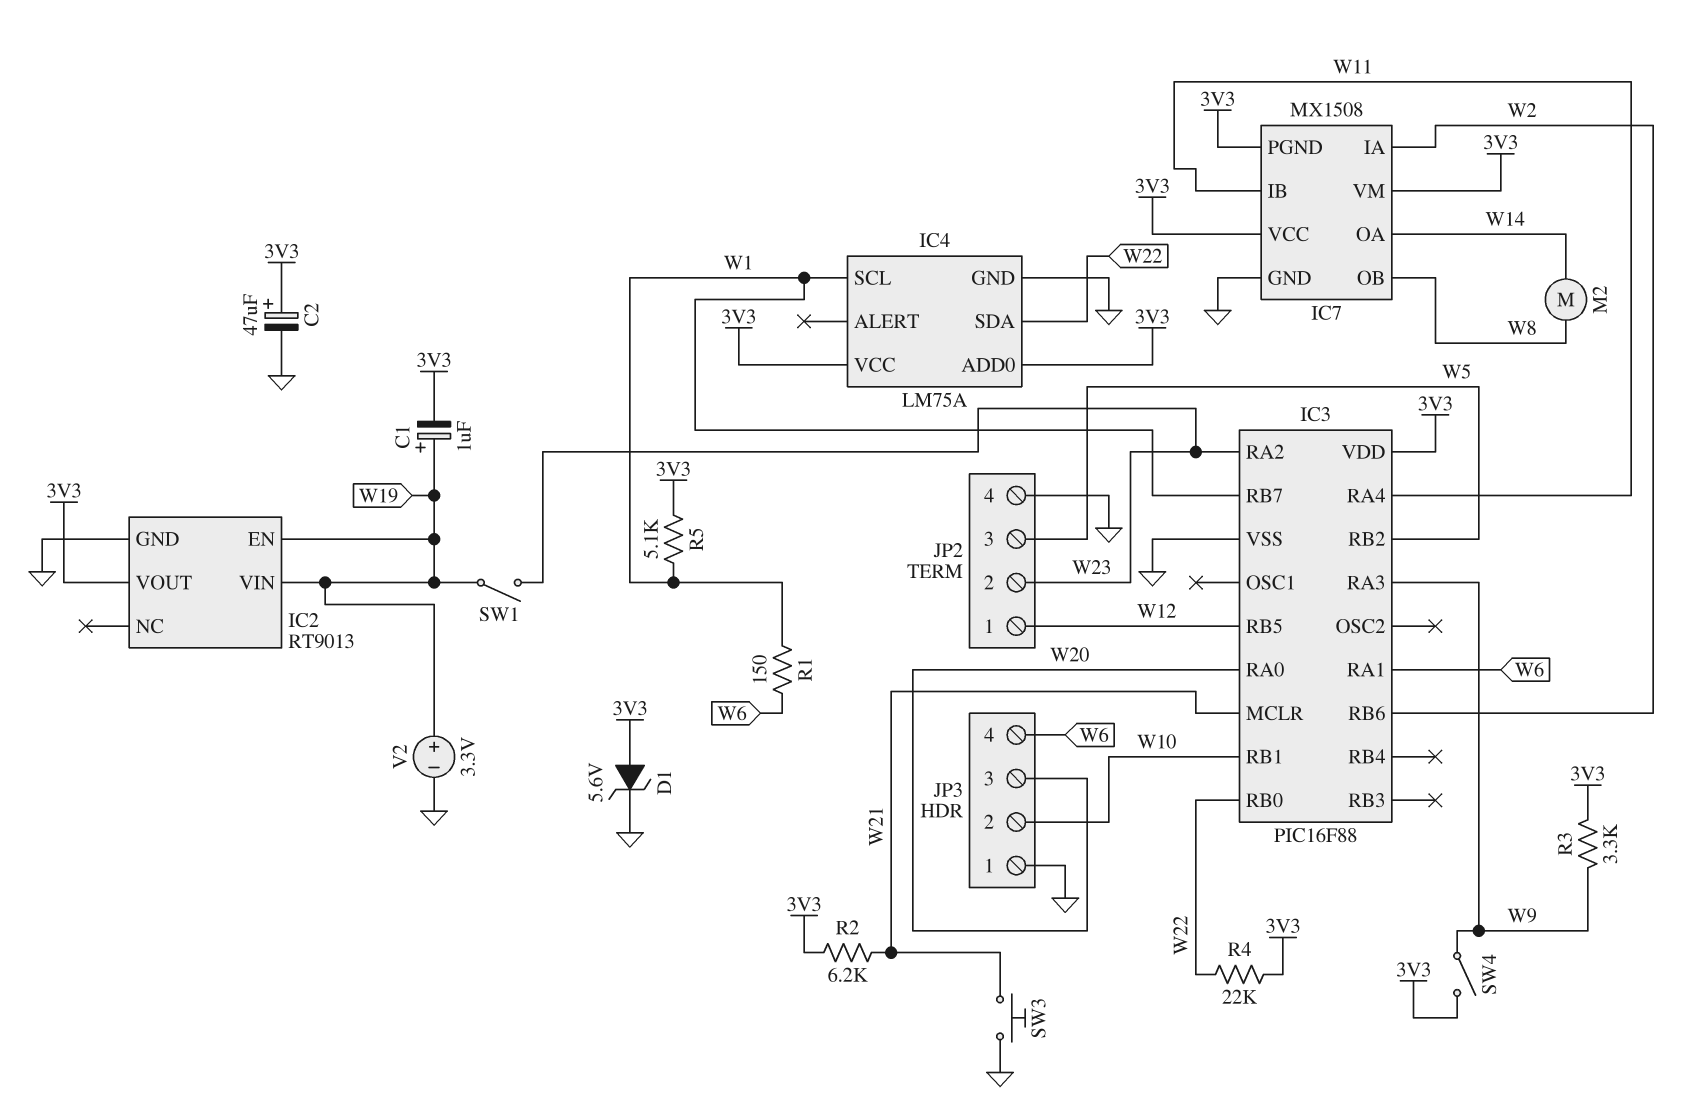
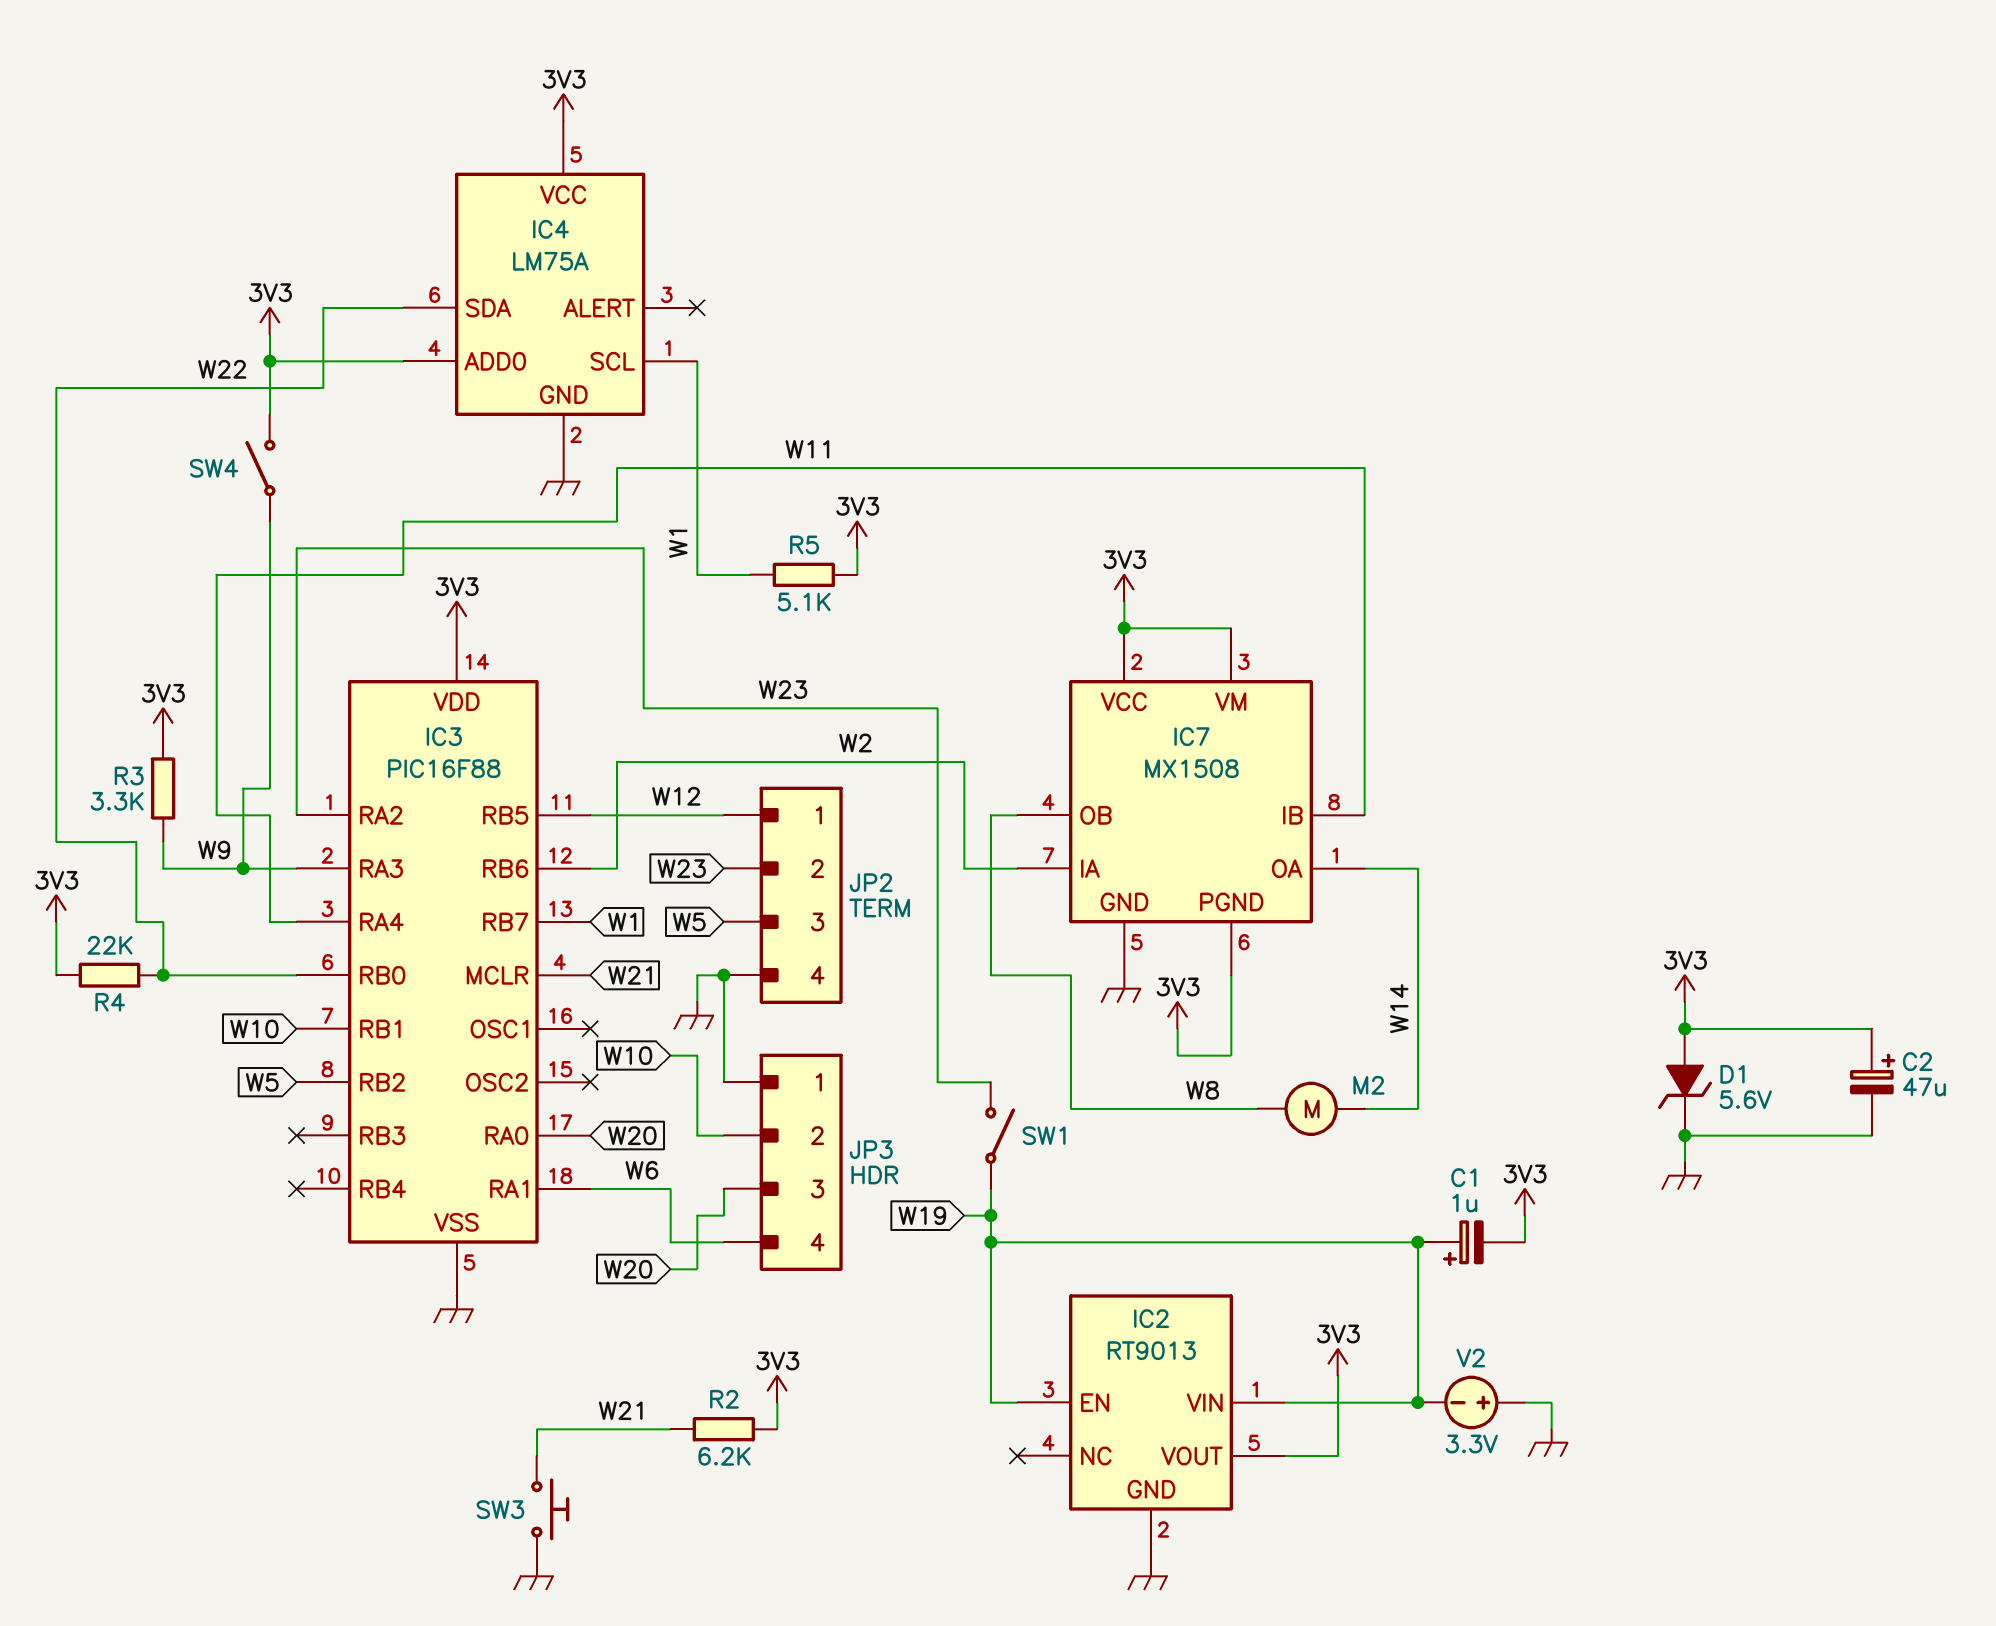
R1: 150 (W1, W6) -> none
V2: 3.3V (plus W19, minus GND) -> 3.3V (plus GND, minus W19)

